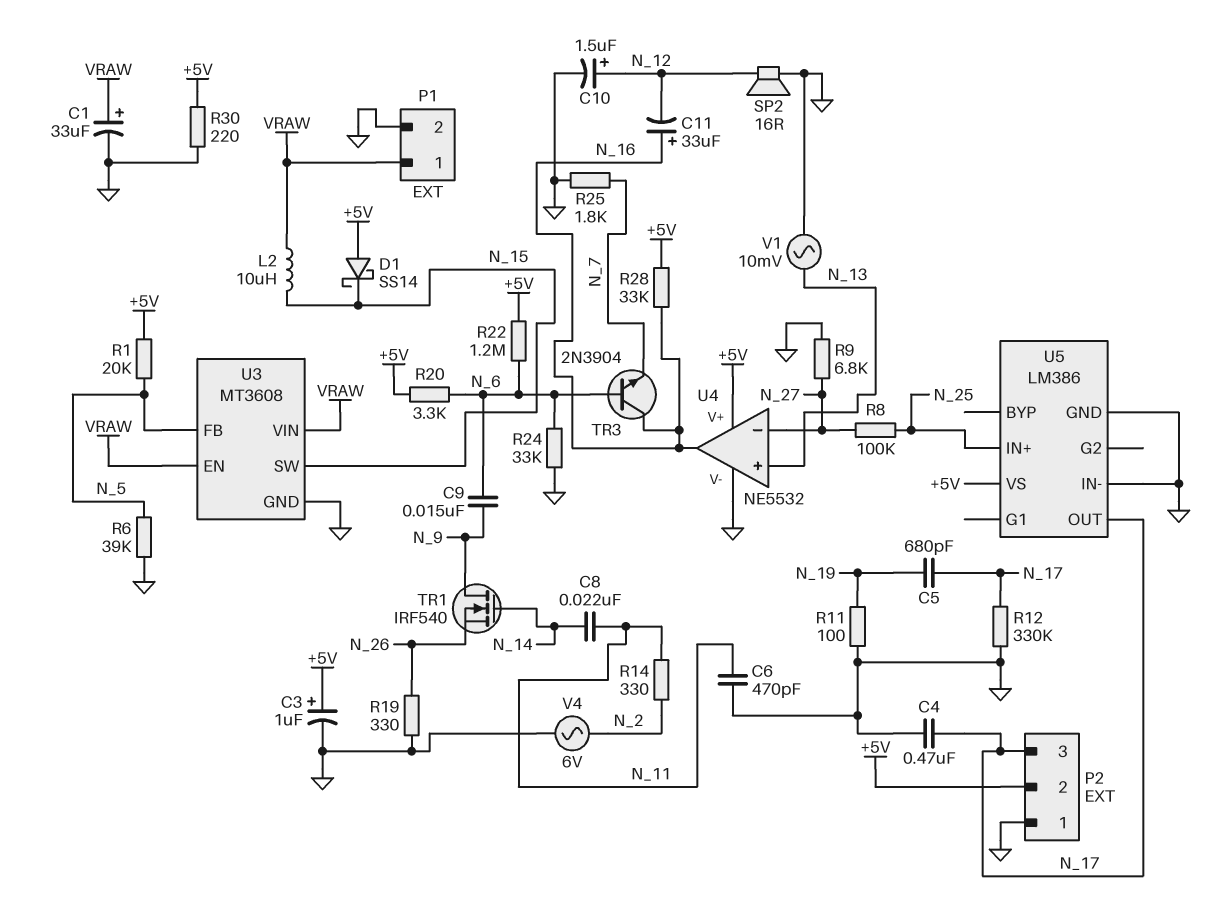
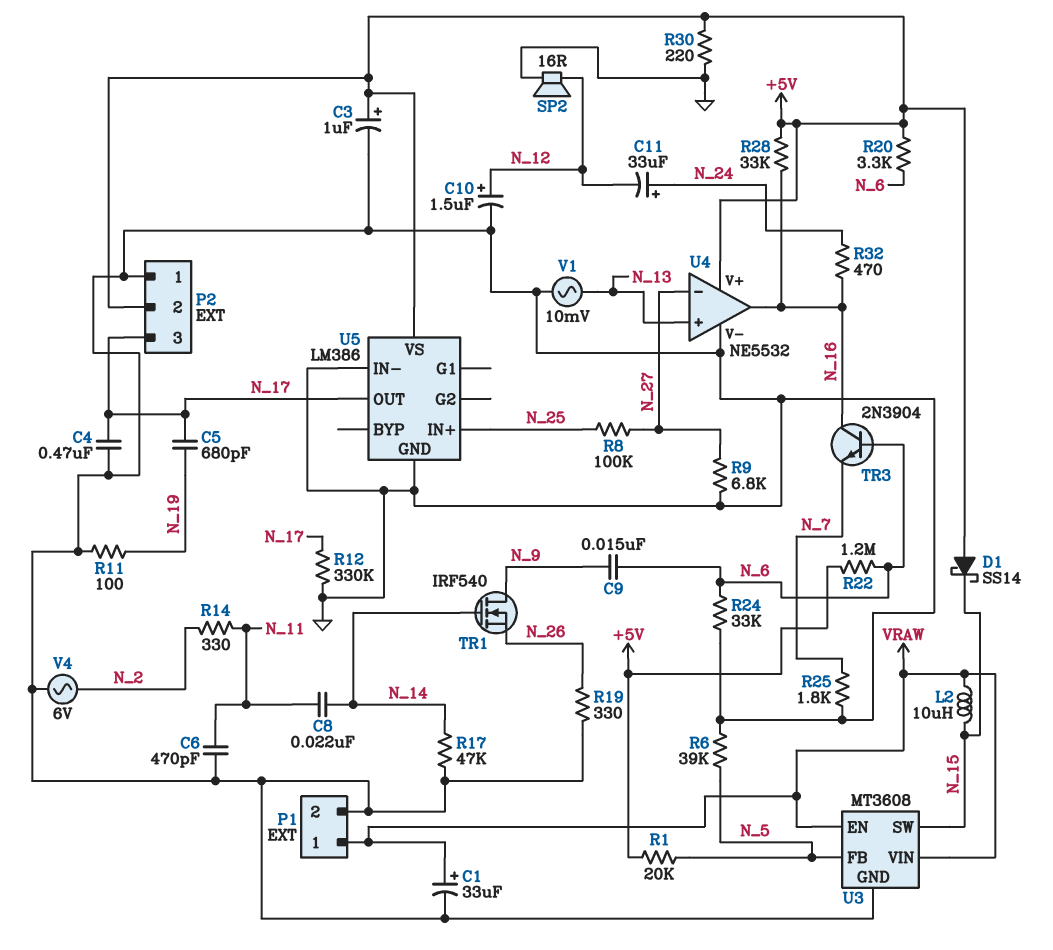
C11: 33uF (plus N_16, minus N_12) -> 33uF (plus N_24, minus N_12)
R17: none -> 47k (GND, N_14)
R32: none -> 470 (N_16, N_24)

